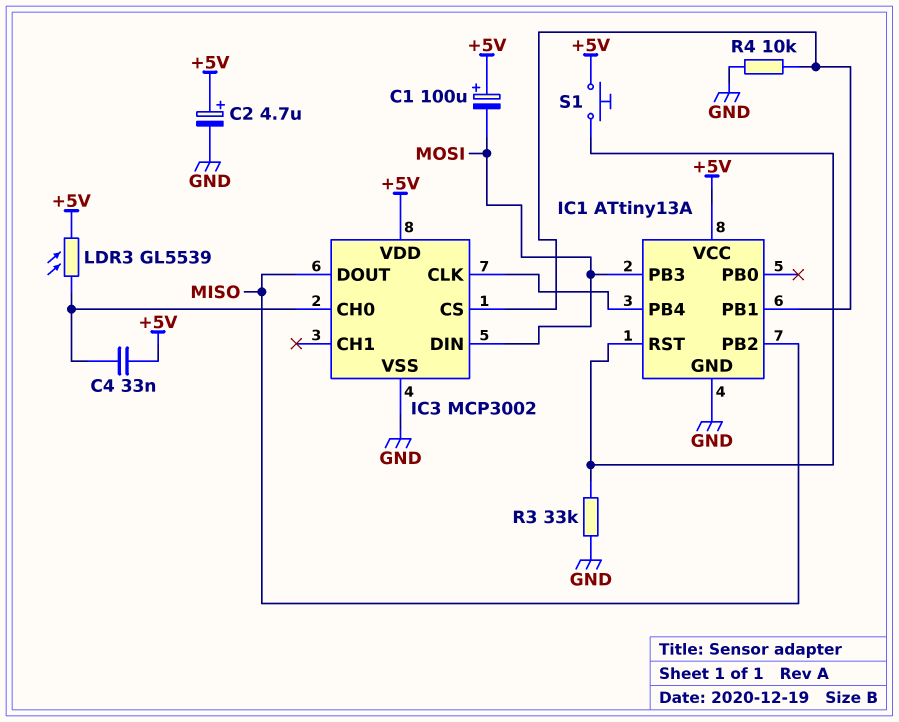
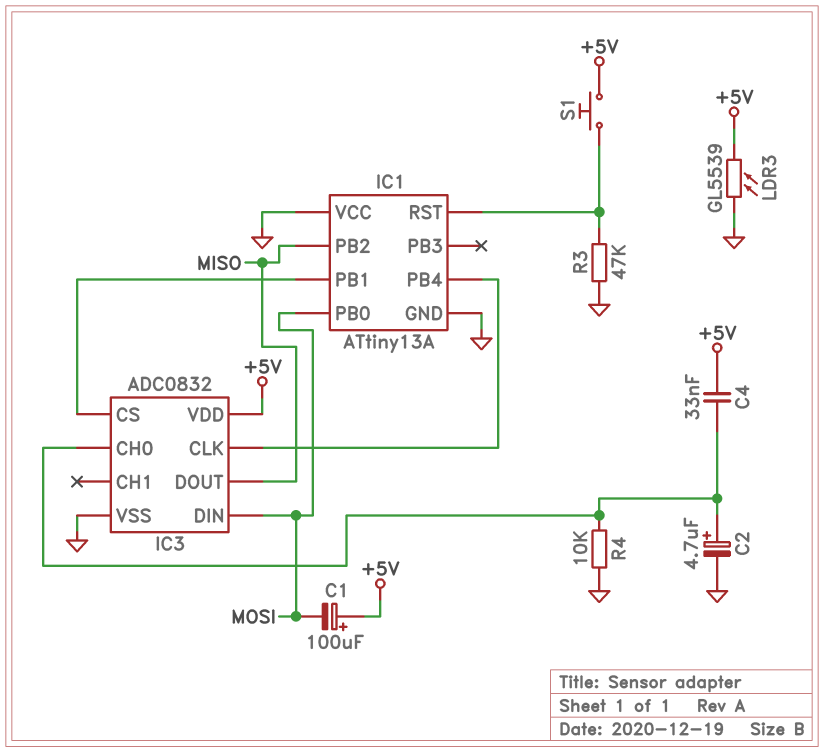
C2: 4.7uF (plus +5V, minus GND) -> 4.7uF (plus IC3/CH0, minus GND)
IC1 pin PB0: none -> MOSI
IC1 pin PB3: MOSI -> none
IC1 pin VCC: +5V -> GND
IC3: MCP3002 -> ADC0832
LDR3: GL5539 (+5V, IC3/CH0) -> GL5539 (+5V, GND)
R3: 33k (GND, IC1/RST) -> 47k (GND, IC1/RST)
R4: 10k (GND, IC1/PB1) -> 10k (GND, IC3/CH0)

